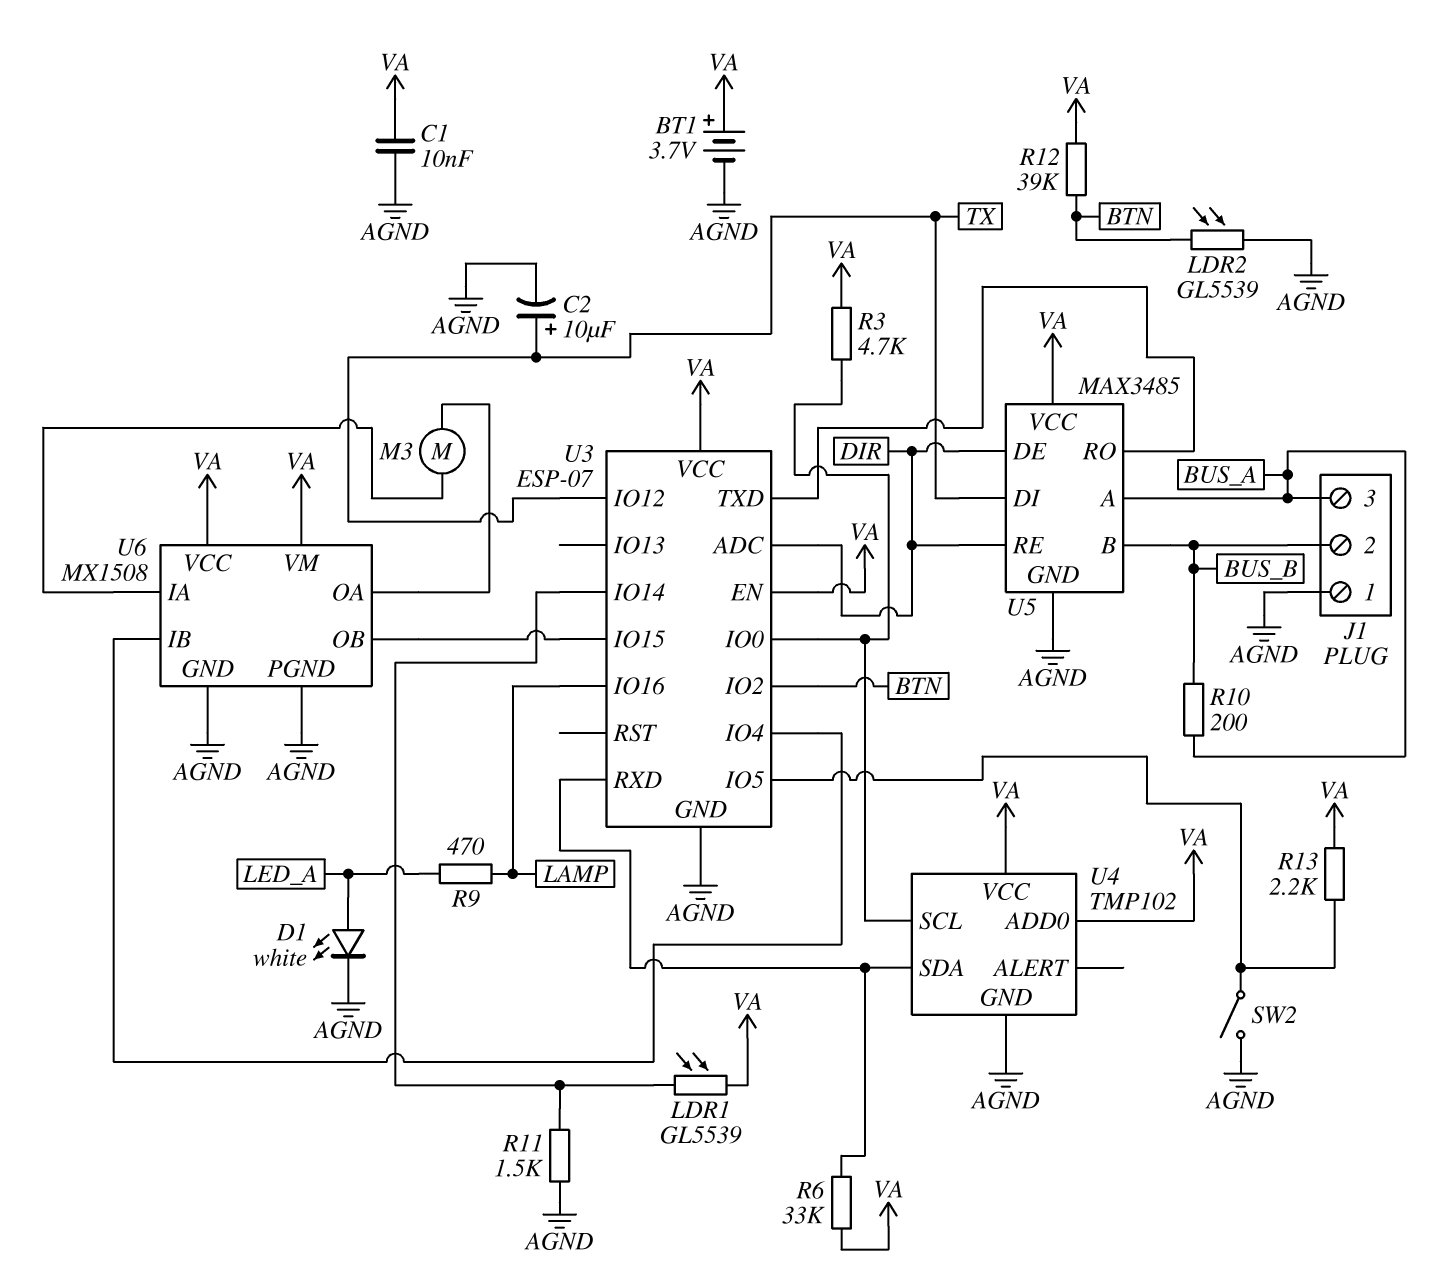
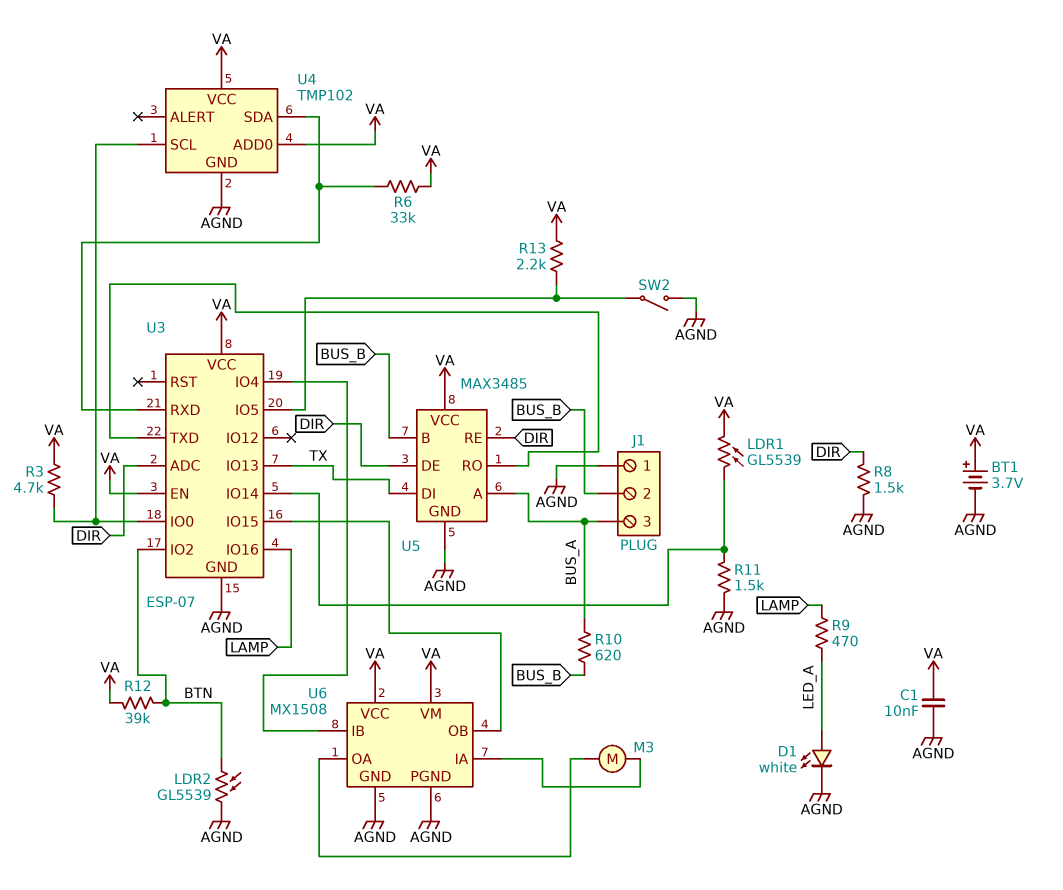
C2: 10uF (plus TX, minus AGND) -> none
R8: none -> 1.5k (AGND, DIR)
R10: 200 (BUS_A, BUS_B) -> 620 (BUS_A, BUS_B)
U3 pin IO12: TX -> none
U3 pin IO13: none -> TX

